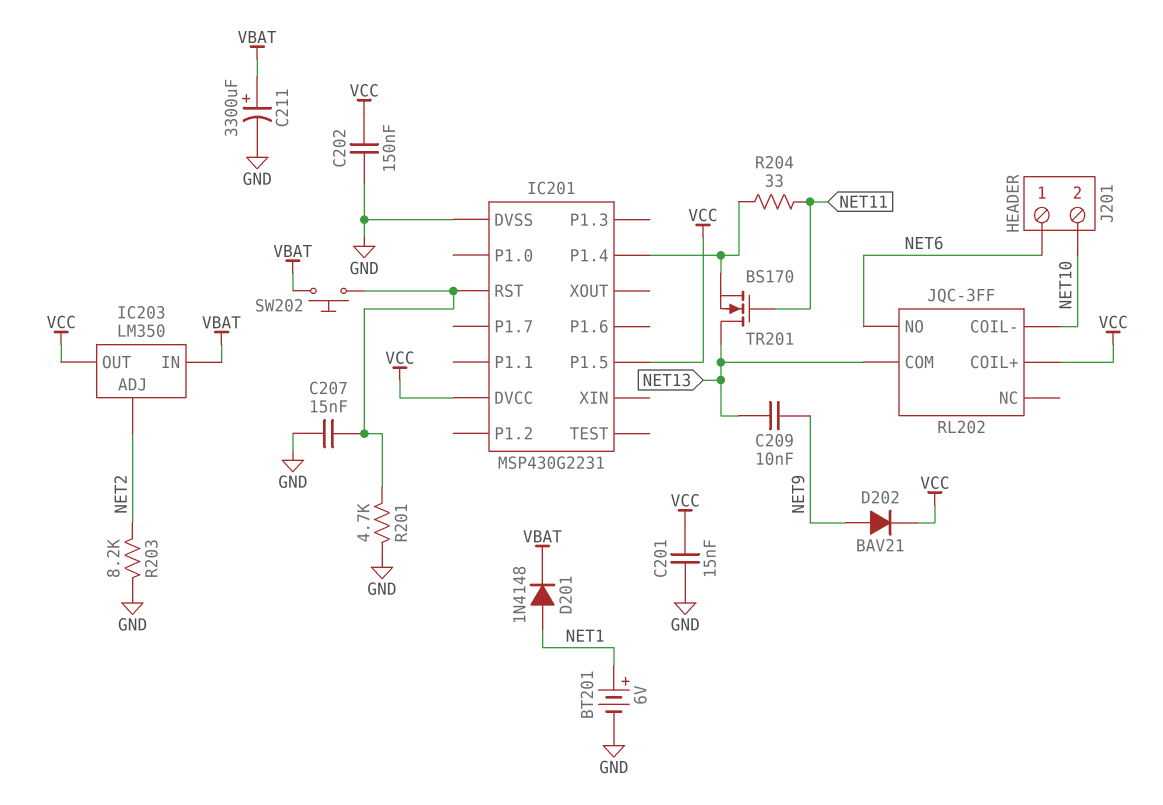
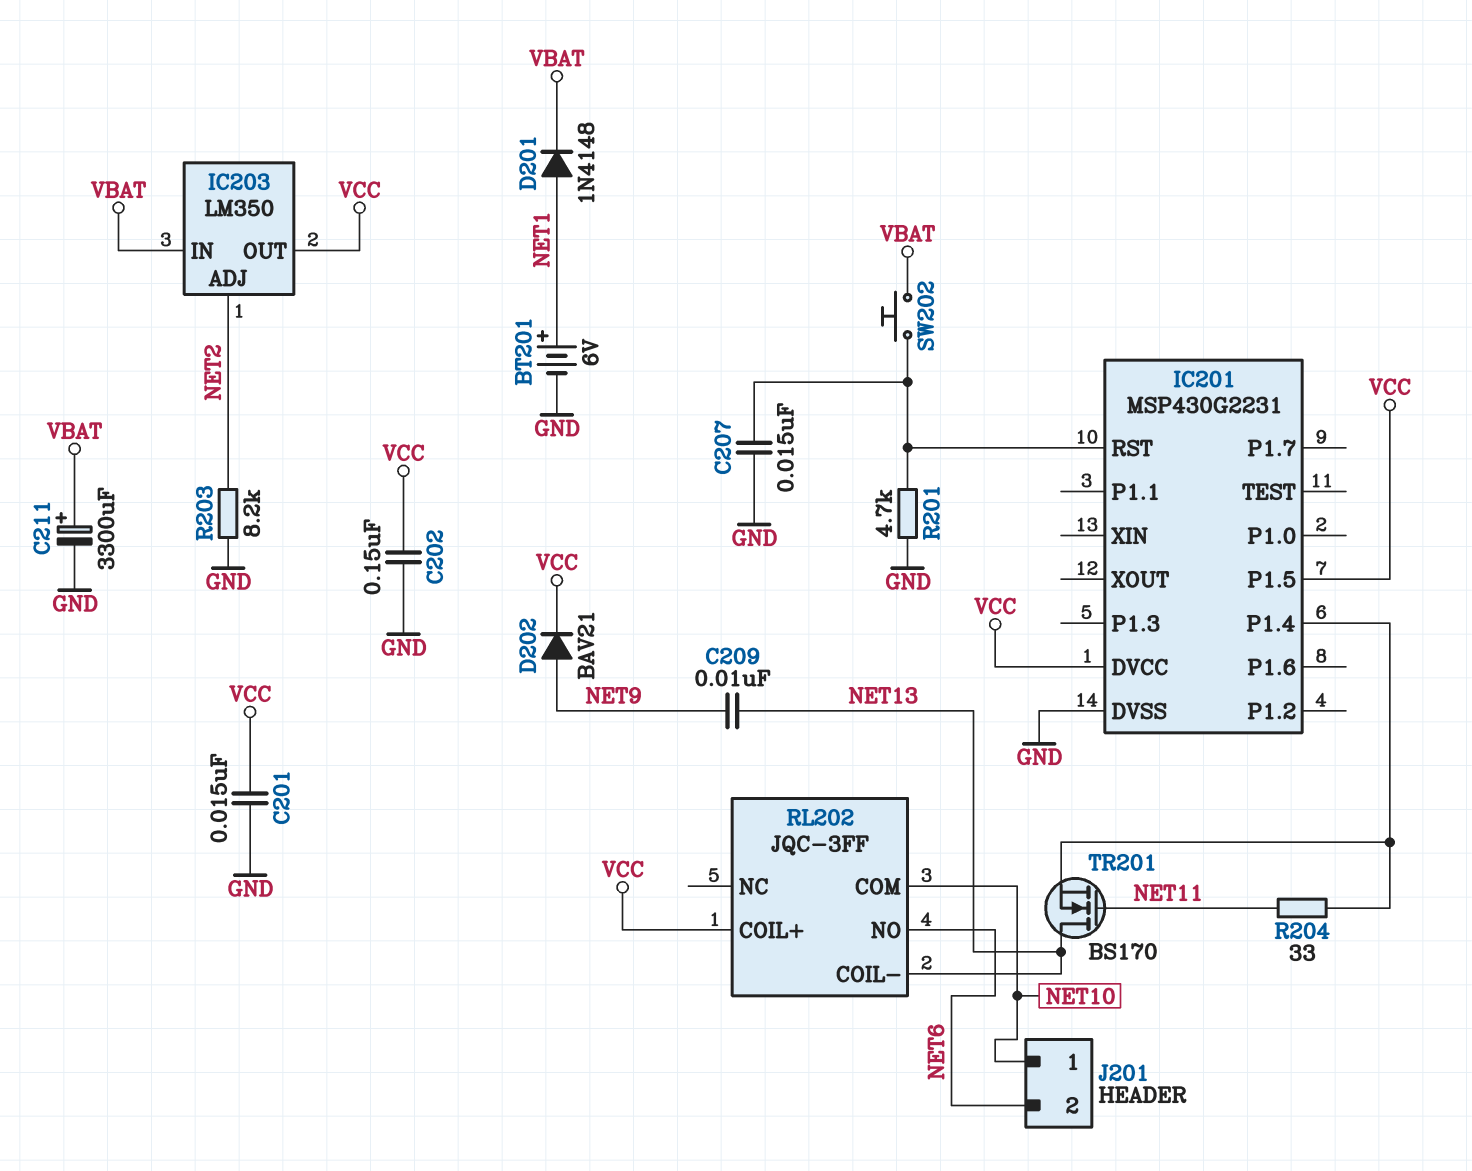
J201 pin 1: NET6 -> NET10
J201 pin 2: NET10 -> NET6
RL202 pin COIL-: NET10 -> NET13
RL202 pin COM: NET13 -> NET10

